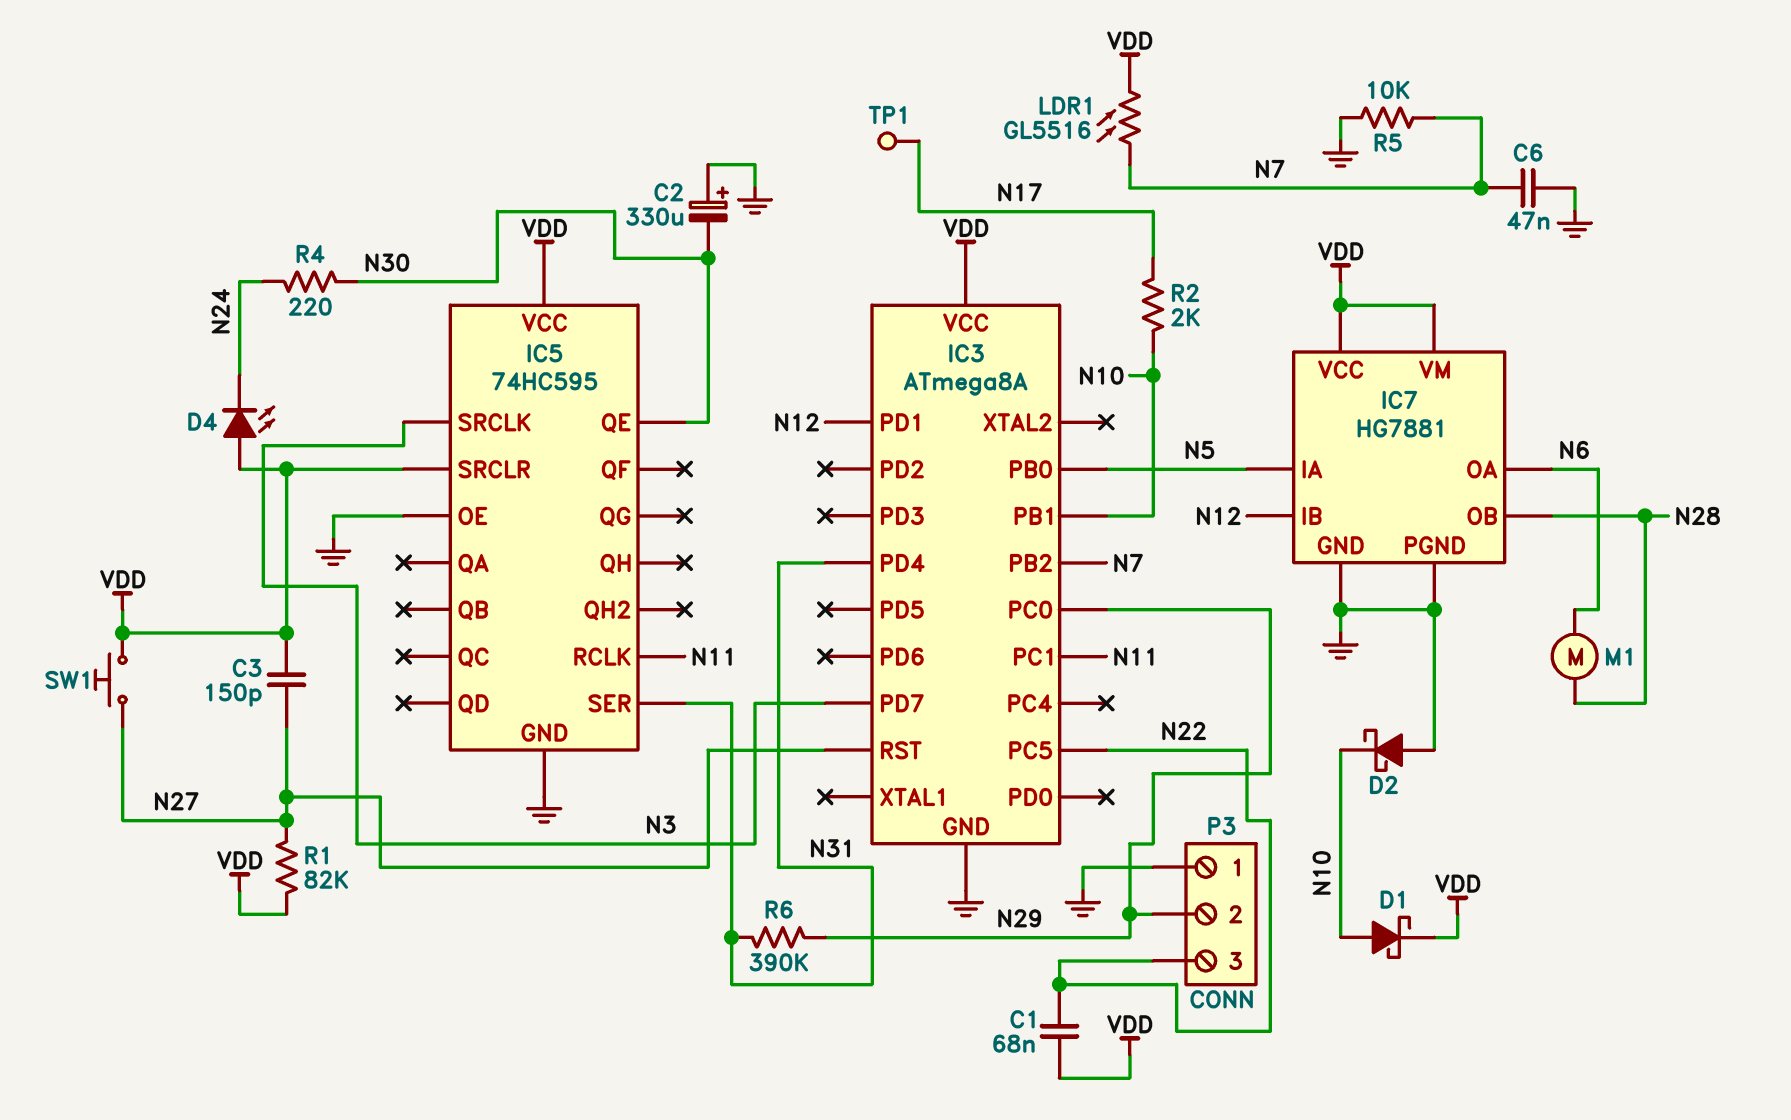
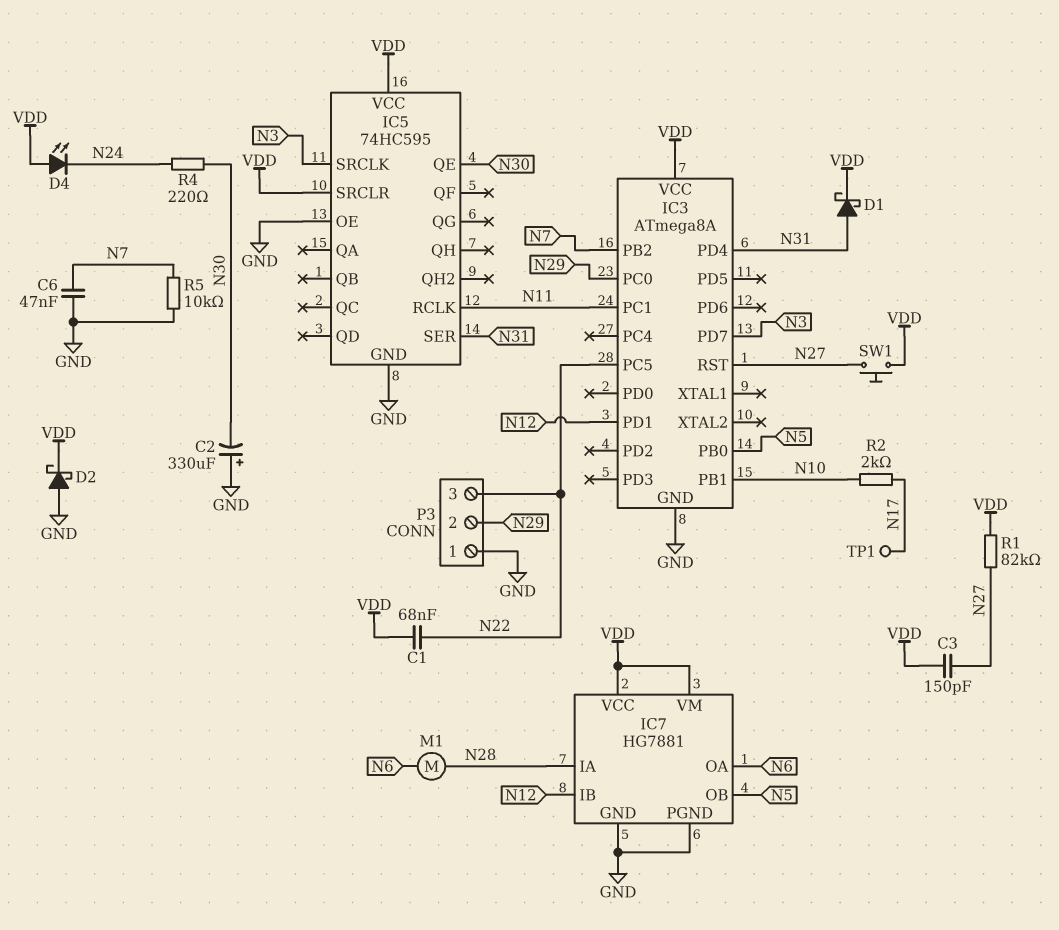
D1: schottky (A N10, K VDD) -> schottky (A N31, K VDD)
D2: schottky (A GND, K N10) -> schottky (A GND, K VDD)
IC7 pin IA: N5 -> N28
IC7 pin OB: N28 -> N5
LDR1: GL5516 (N7, VDD) -> none
R6: 390k (N29, N31) -> none

